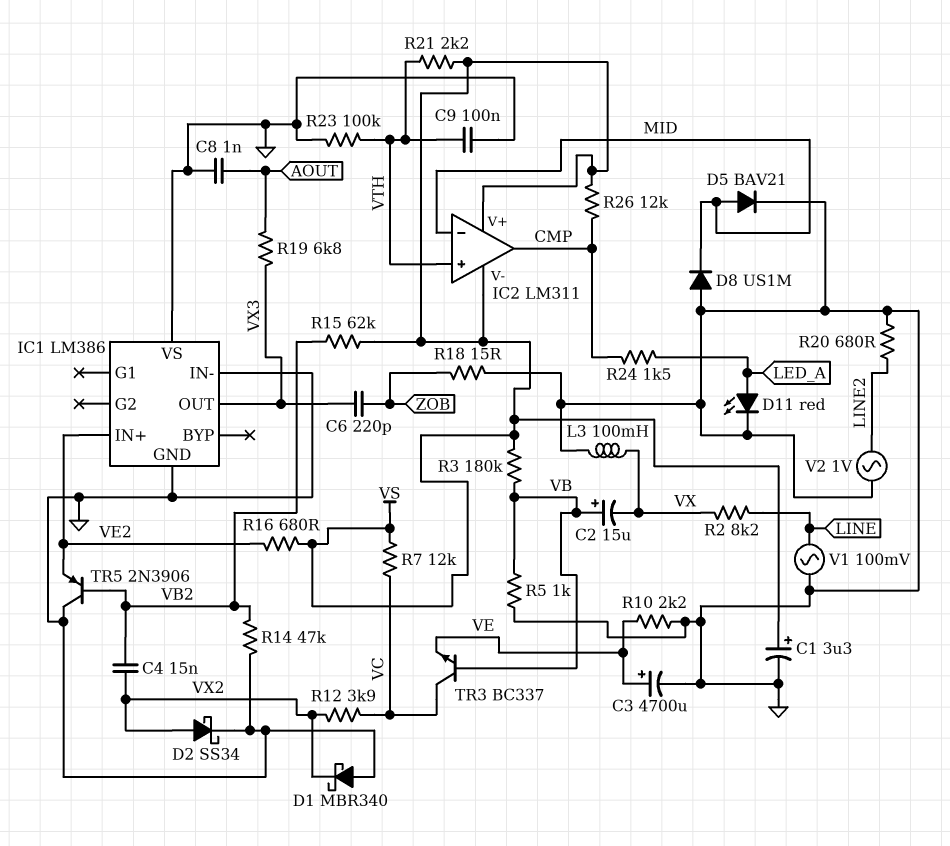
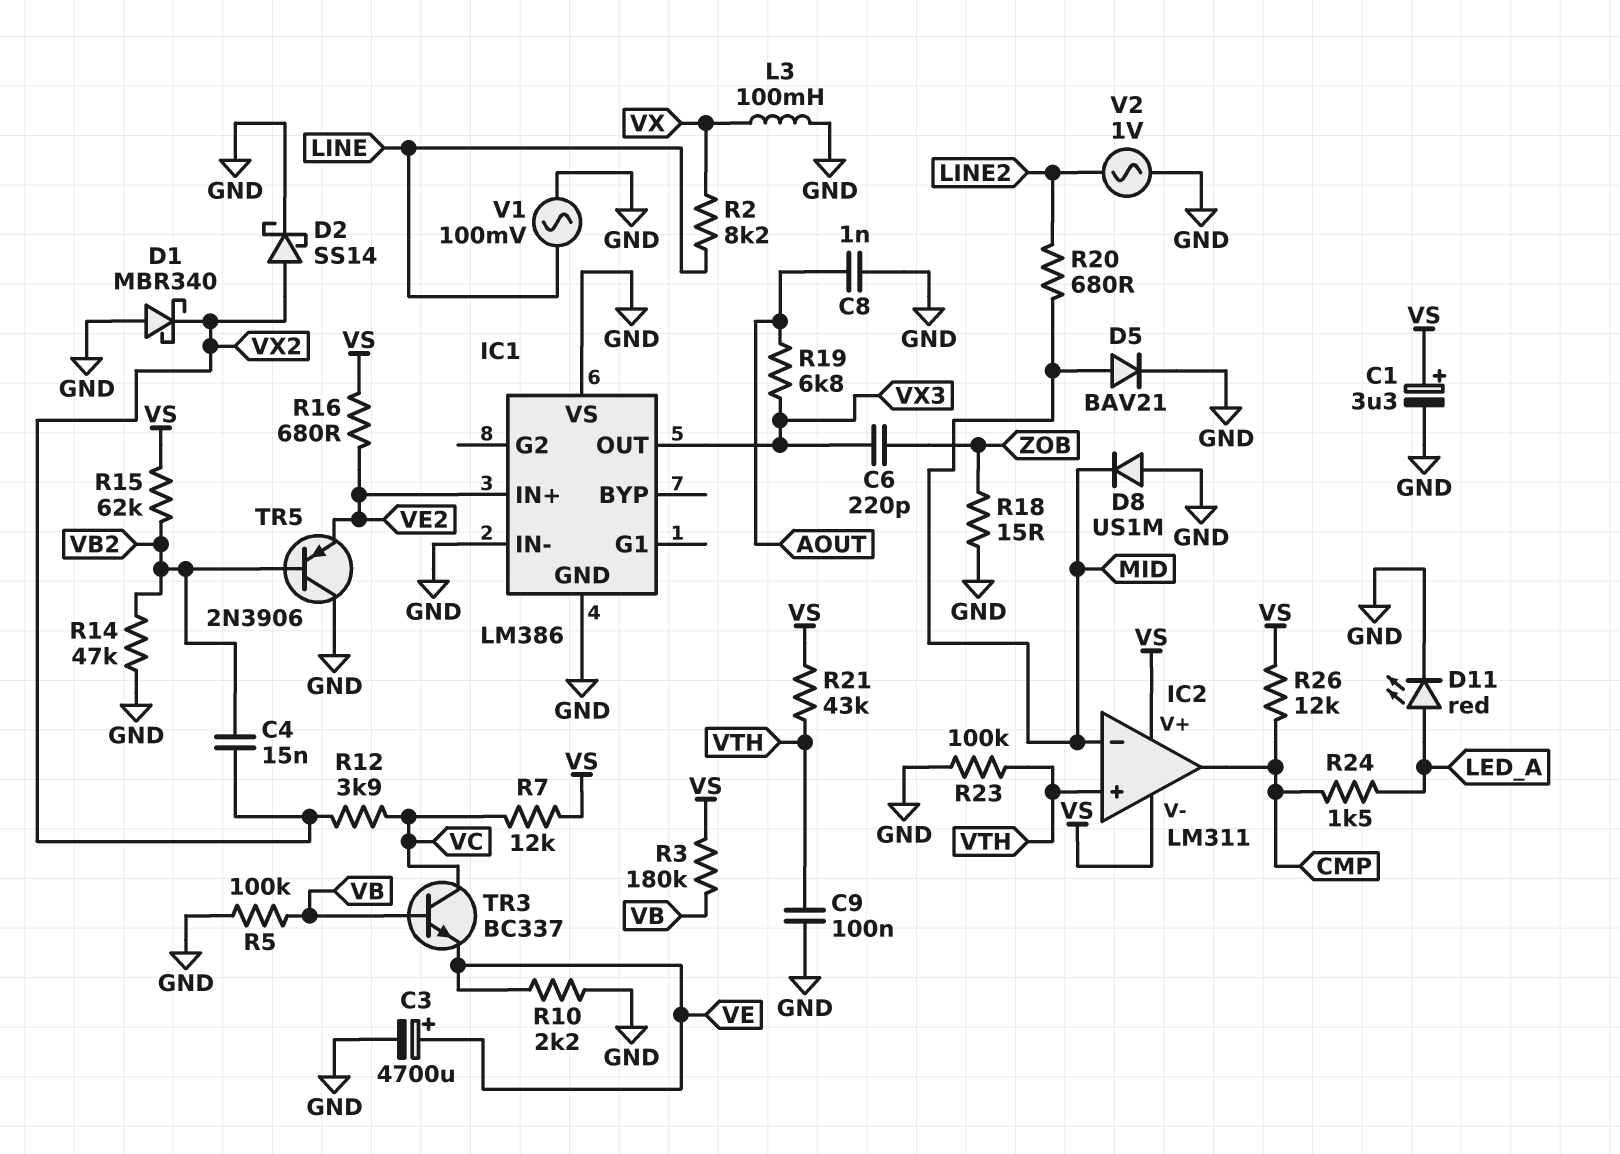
C2: 15uF (plus VB, minus VX) -> none
D2: schottky SS34 (A VX2, K GND) -> schottky SS14 (A VX2, K GND)
R5: 1k (GND, VB) -> 100k (GND, VB)
R20: 680 (GND, LINE2) -> 680 (LINE2, MID)
R21: 2.2k (VS, VTH) -> 43k (VS, VTH)

